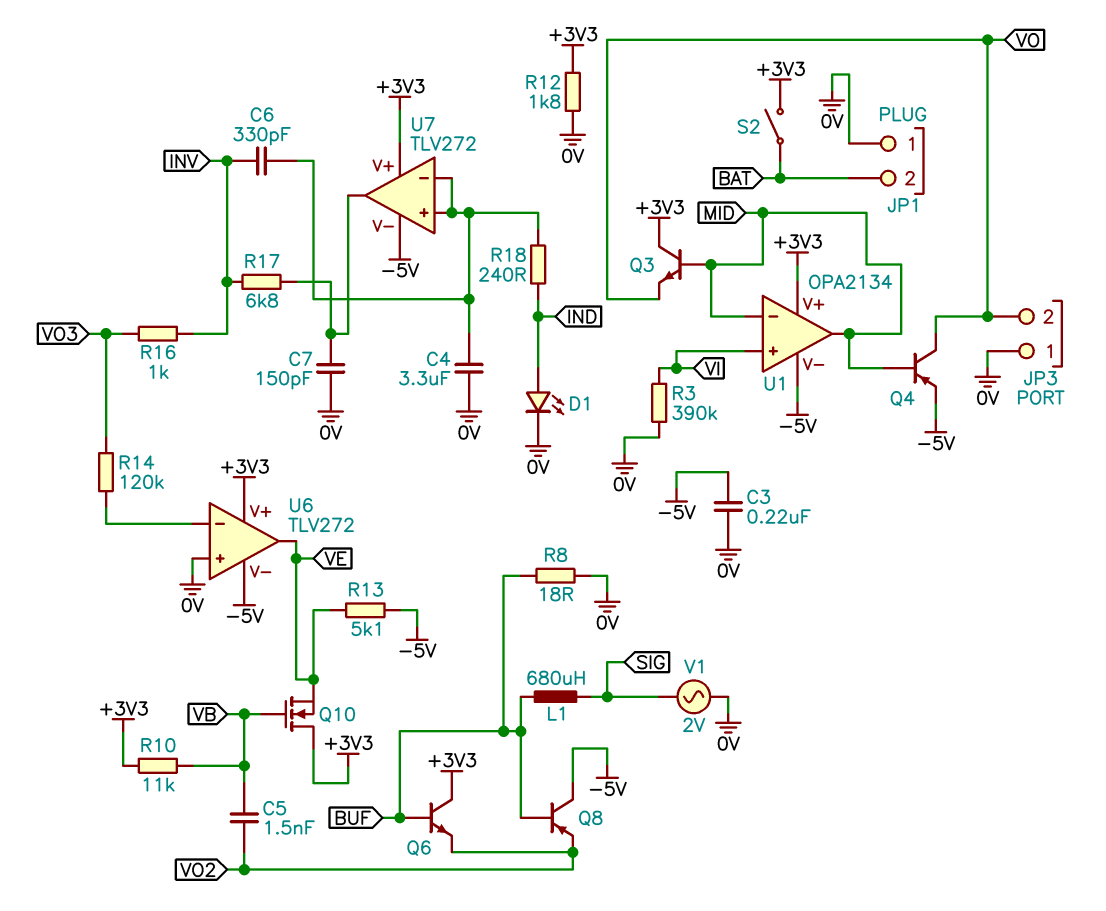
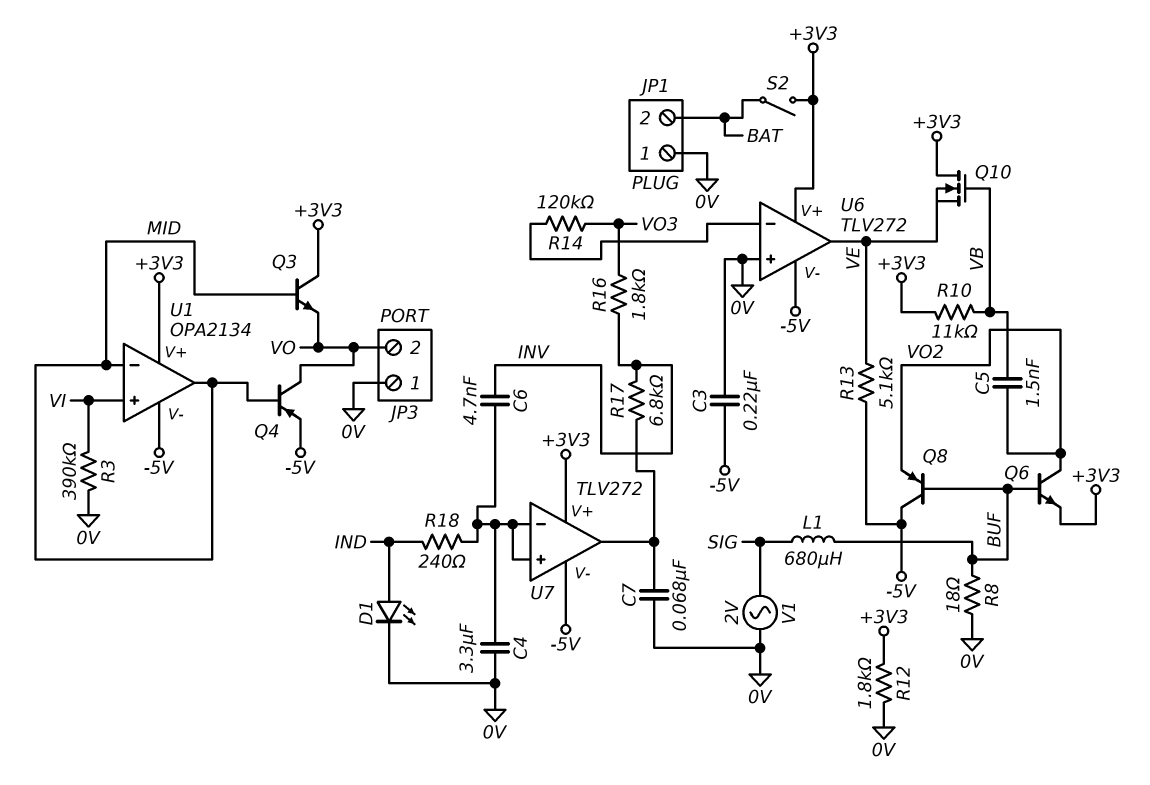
C6: 330pF (INV, U7/in+) -> 4.7nF (INV, U7/in+)
C7: 150pF (0V, U7/out) -> 68nF (0V, U7/out)
Q6: NPN (B BUF, C +3V3, E VO2) -> NPN (B BUF, C VO2, E +3V3)
R16: 1k (INV, VO3) -> 1.8k (INV, VO3)

